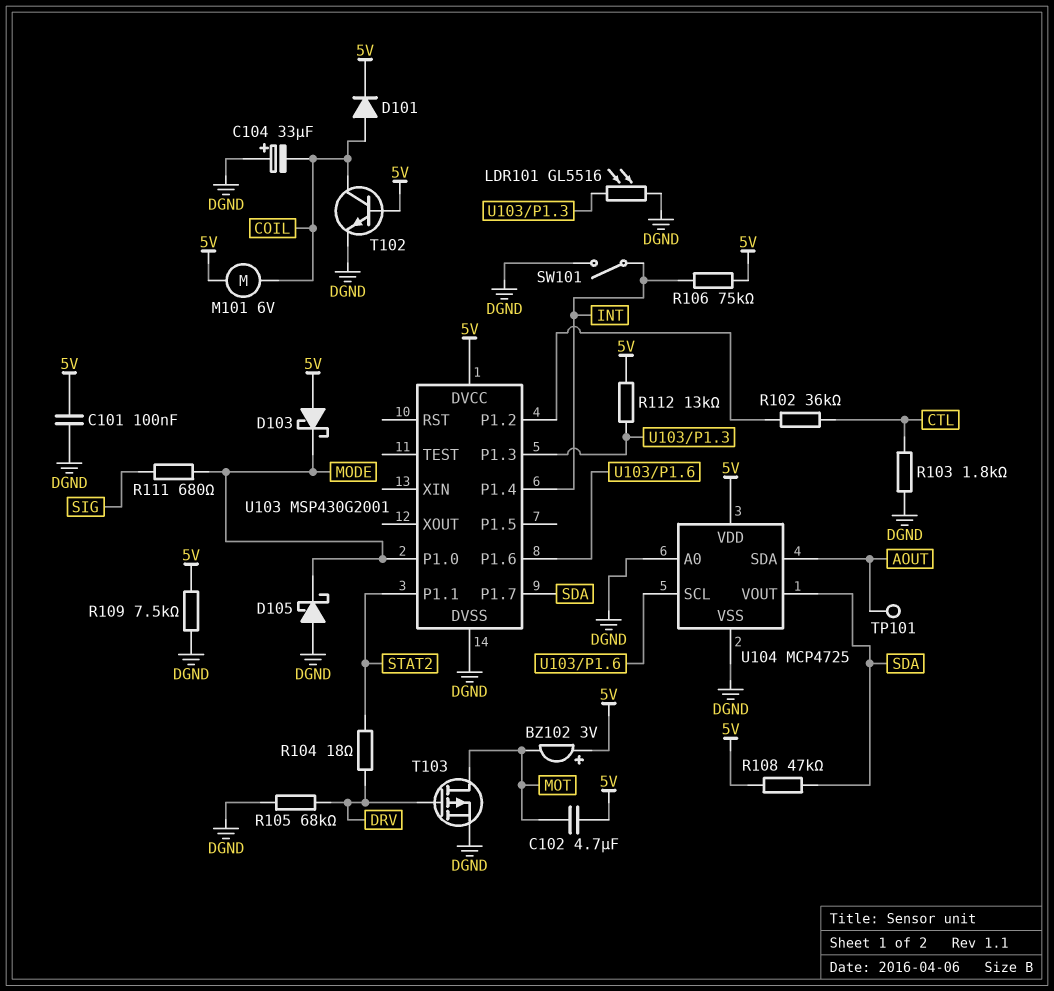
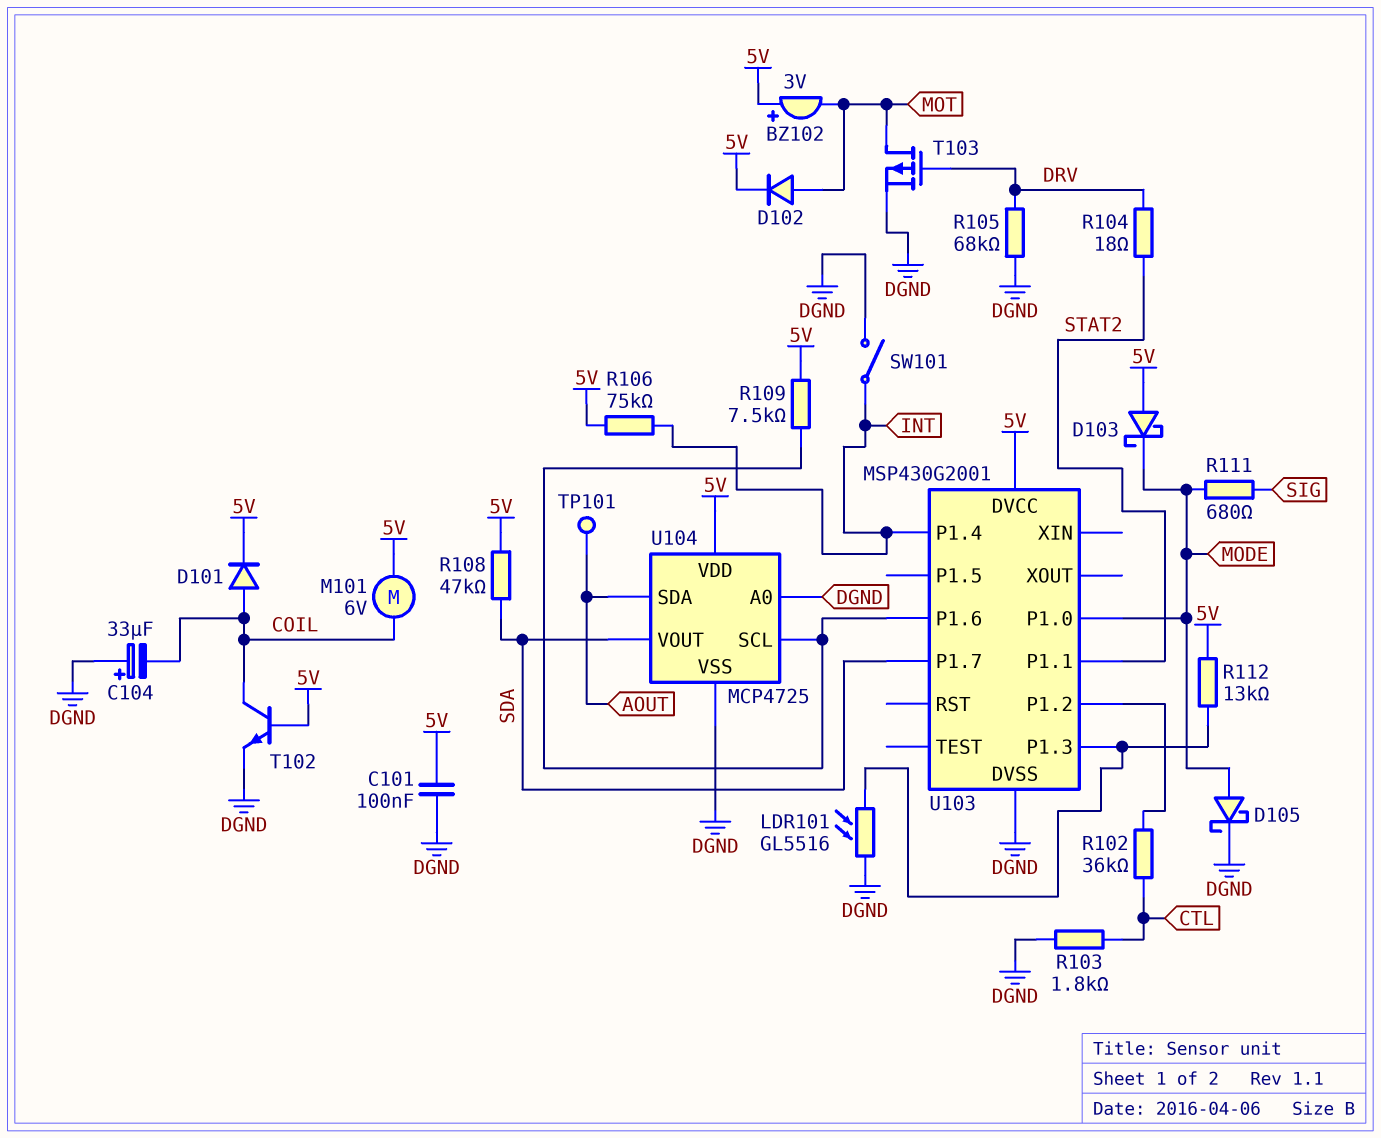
C102: 4.7uF (5V, MOT) -> none
D102: none -> diode (A MOT, K 5V)
D105: schottky (A DGND, K MODE) -> schottky (A MODE, K DGND)
R109: 7.5k (5V, DGND) -> 7.5k (5V, U103/P1.6)

